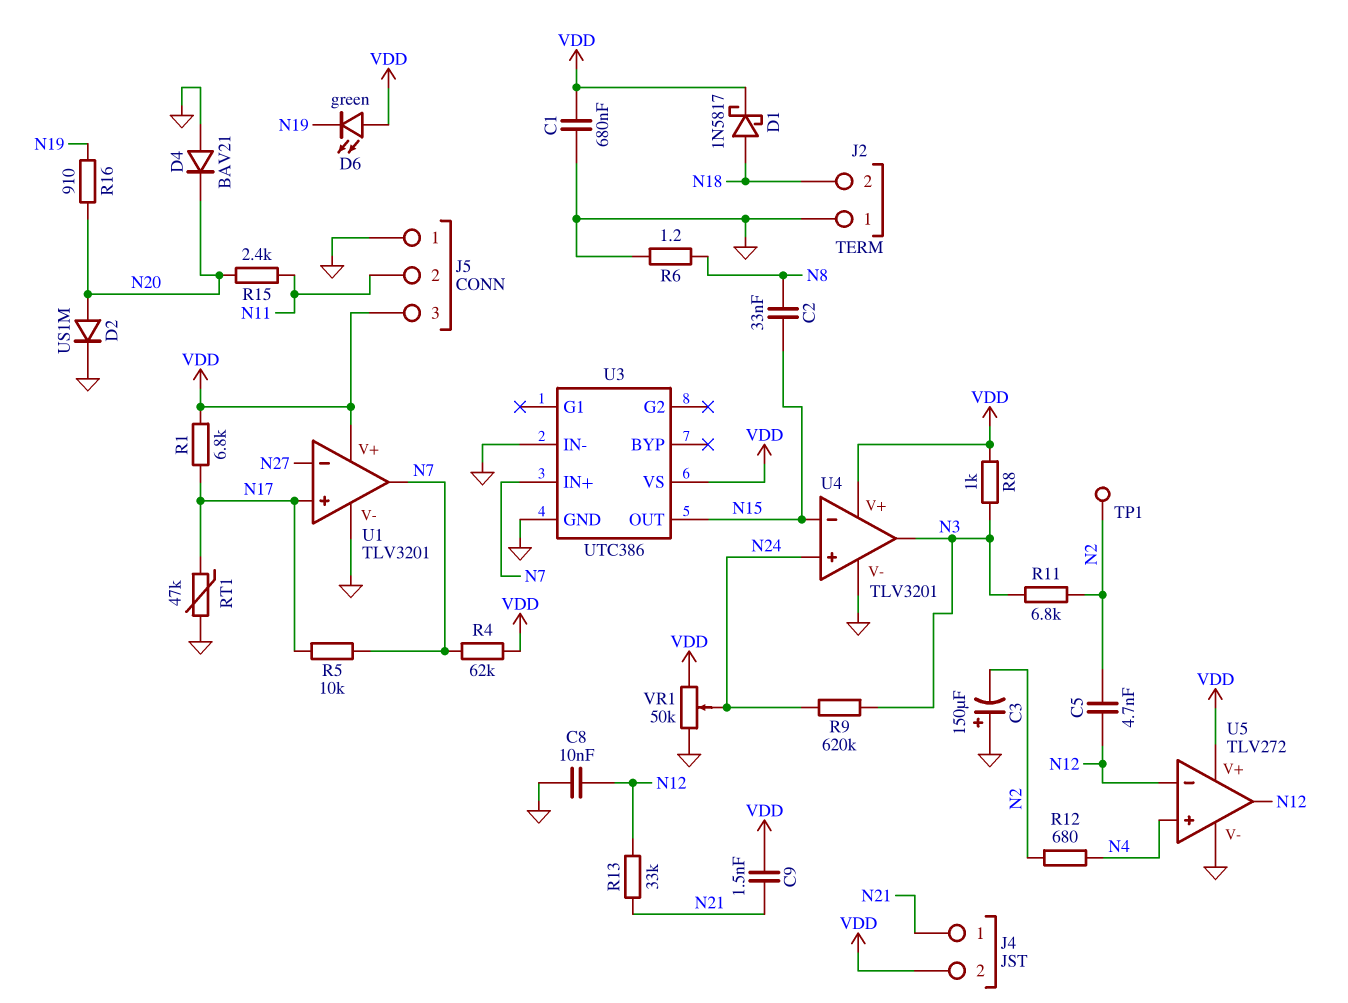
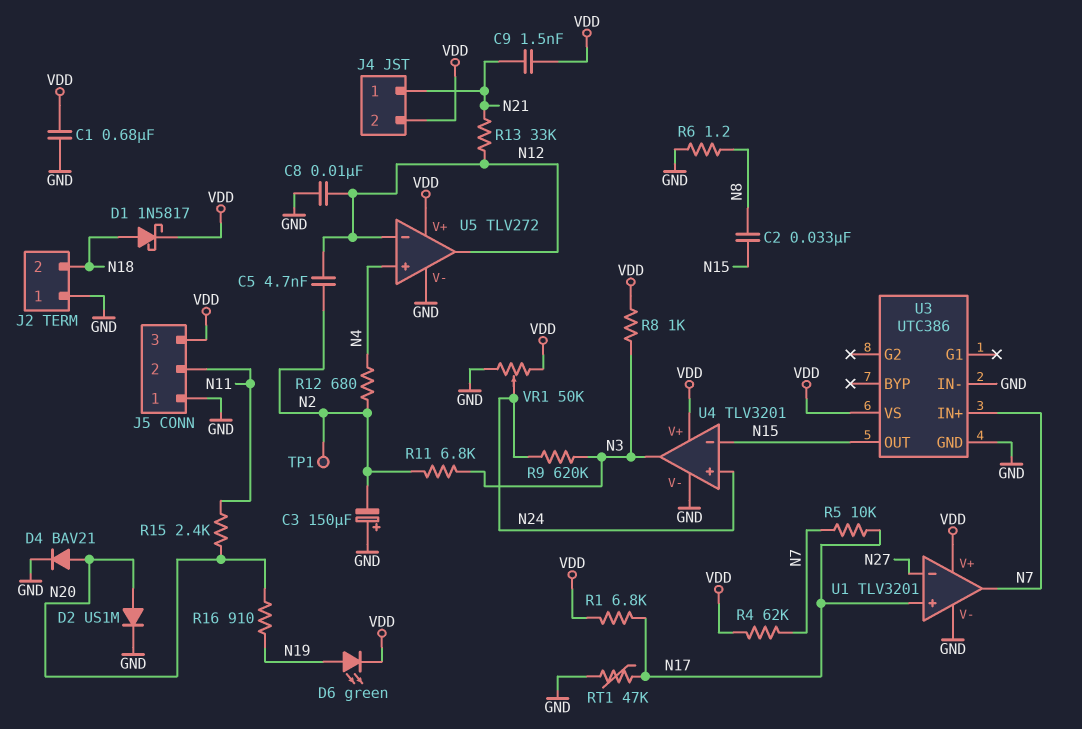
D4: diode BAV21 (A GND, K N20) -> diode BAV21 (A N20, K GND)
D6: LED green (A VDD, K N19) -> LED green (A N19, K VDD)

